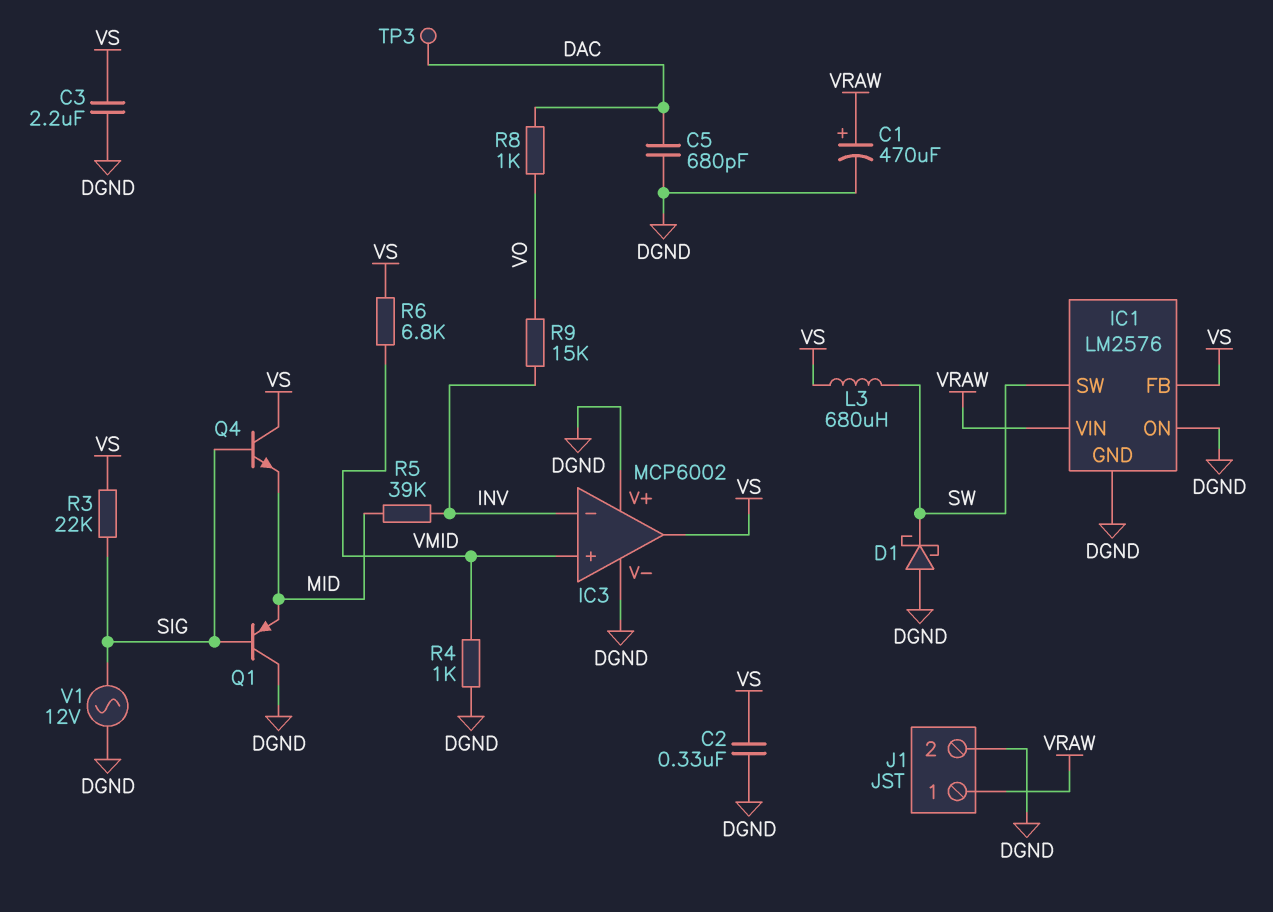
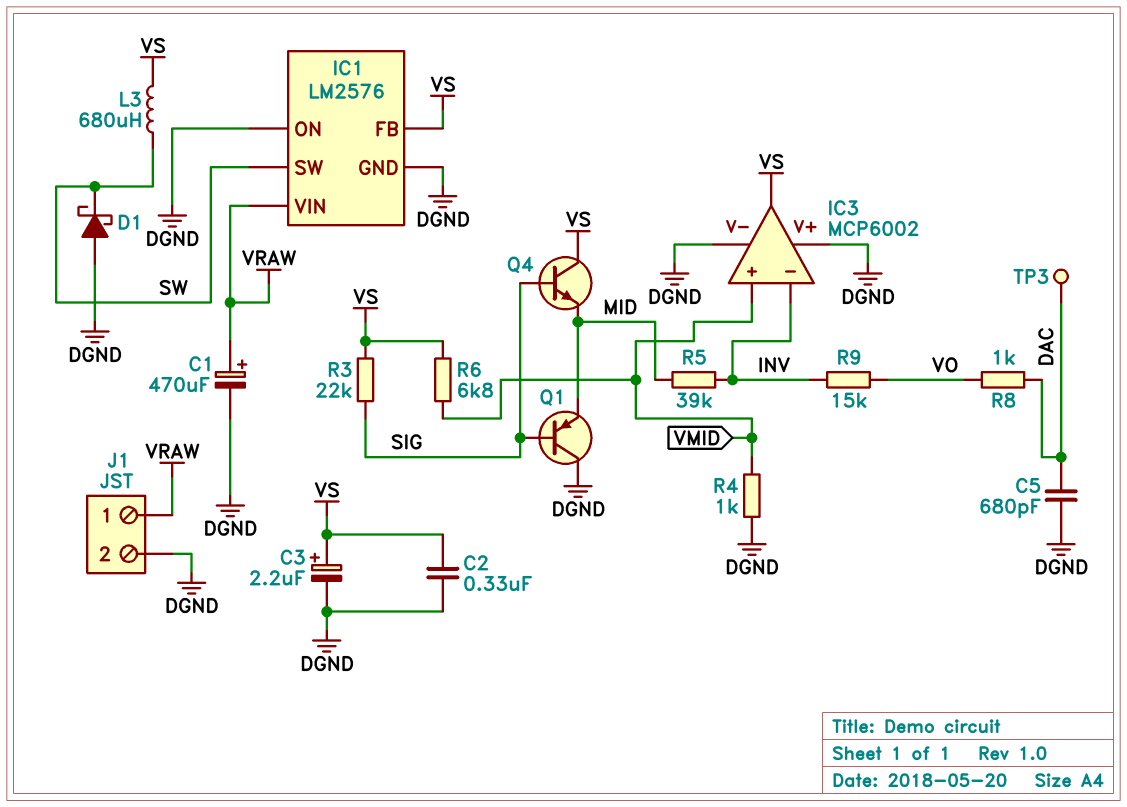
C3: 2.2uF (DGND, VS) -> 2.2uF (plus VS, minus DGND)
V1: AC 12V (DGND, SIG) -> none

